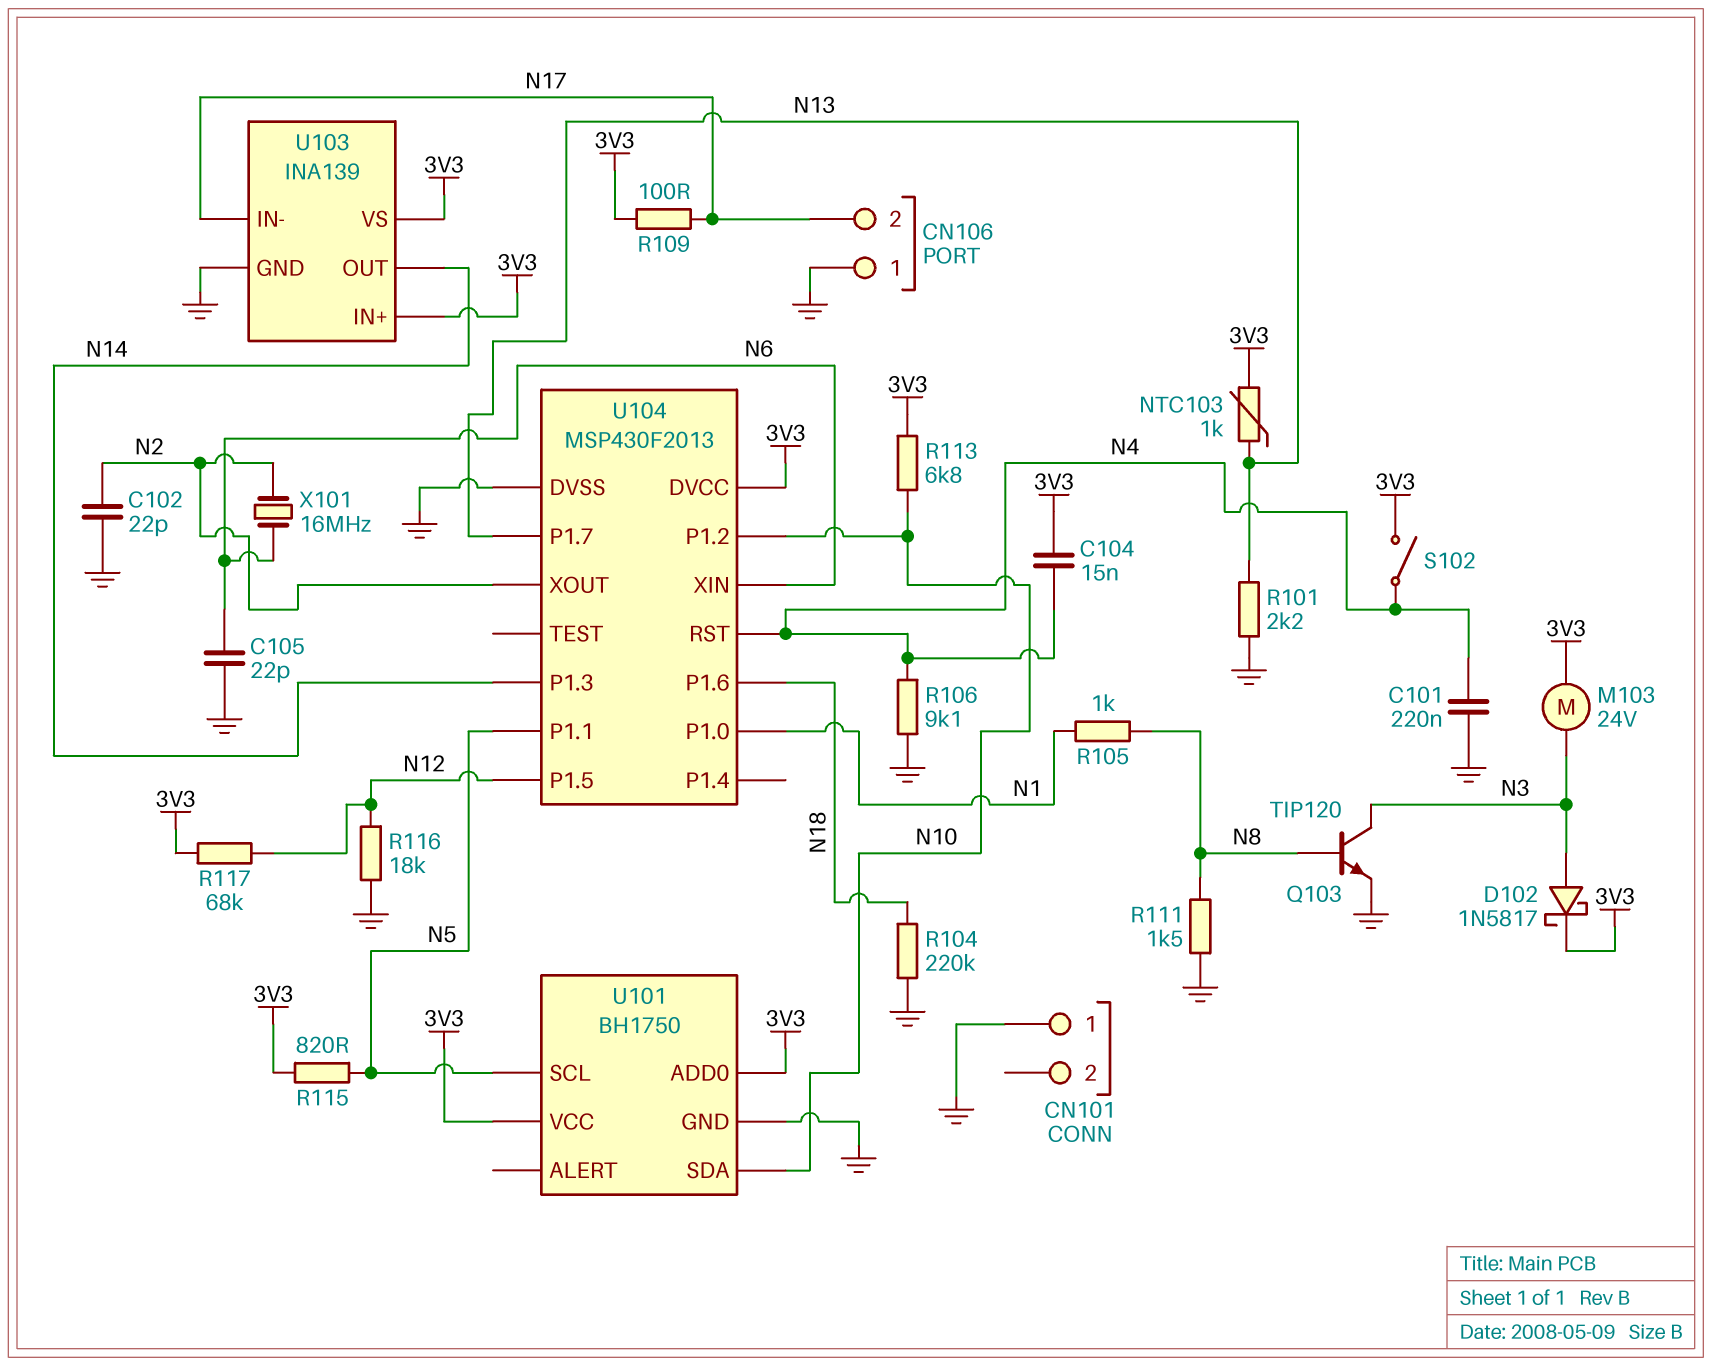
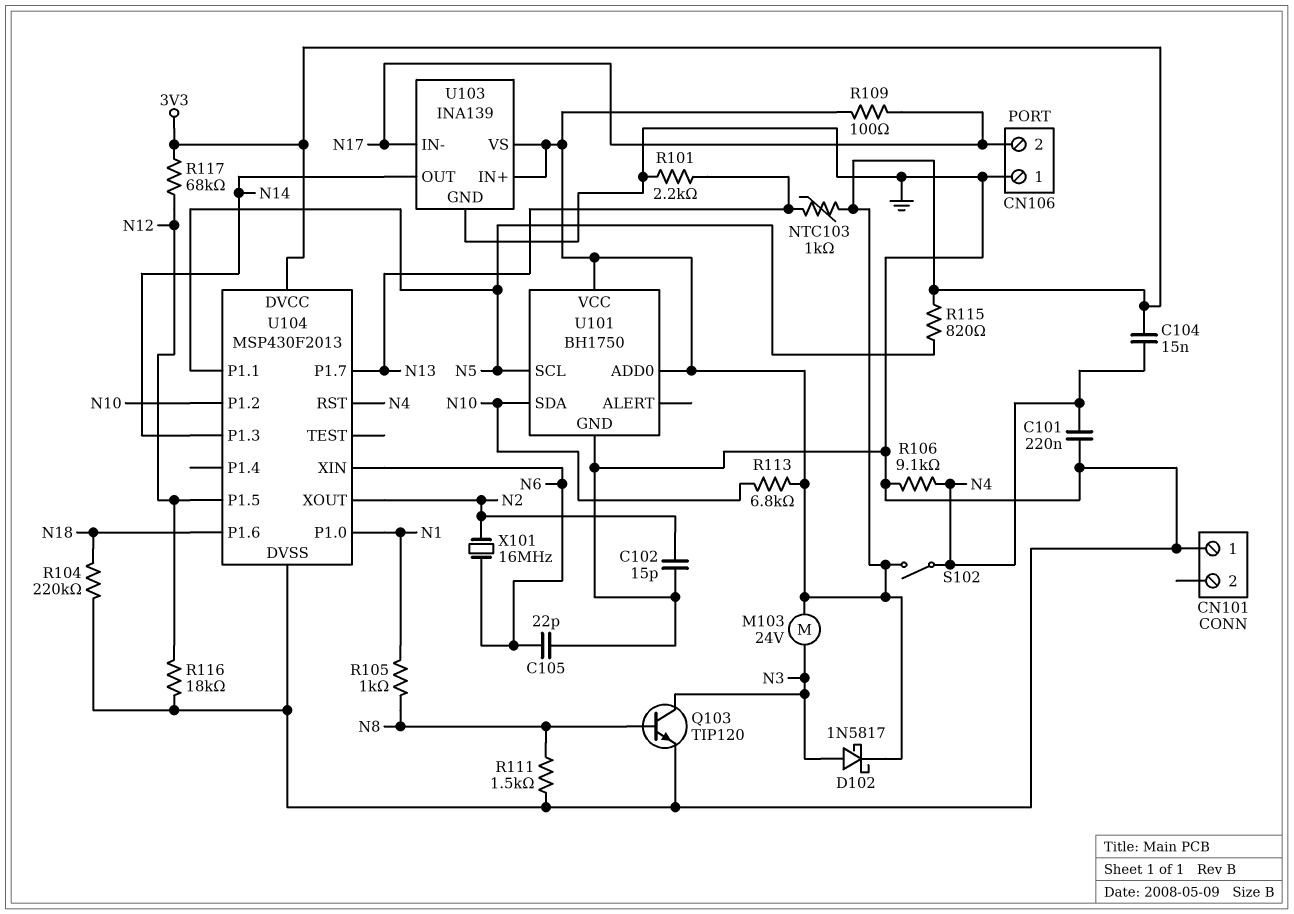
C102: 22pF (GND, N2) -> 15pF (GND, N2)

